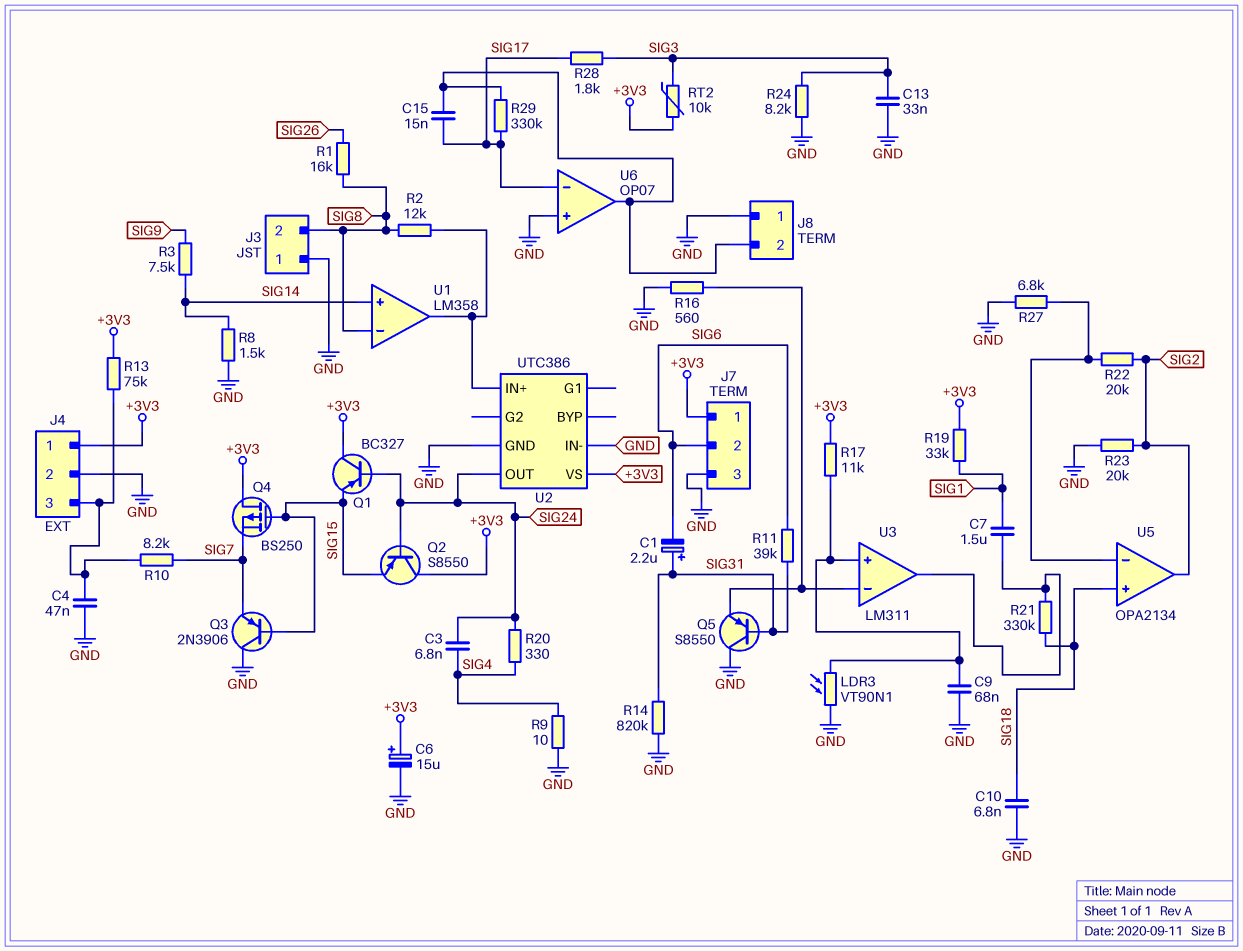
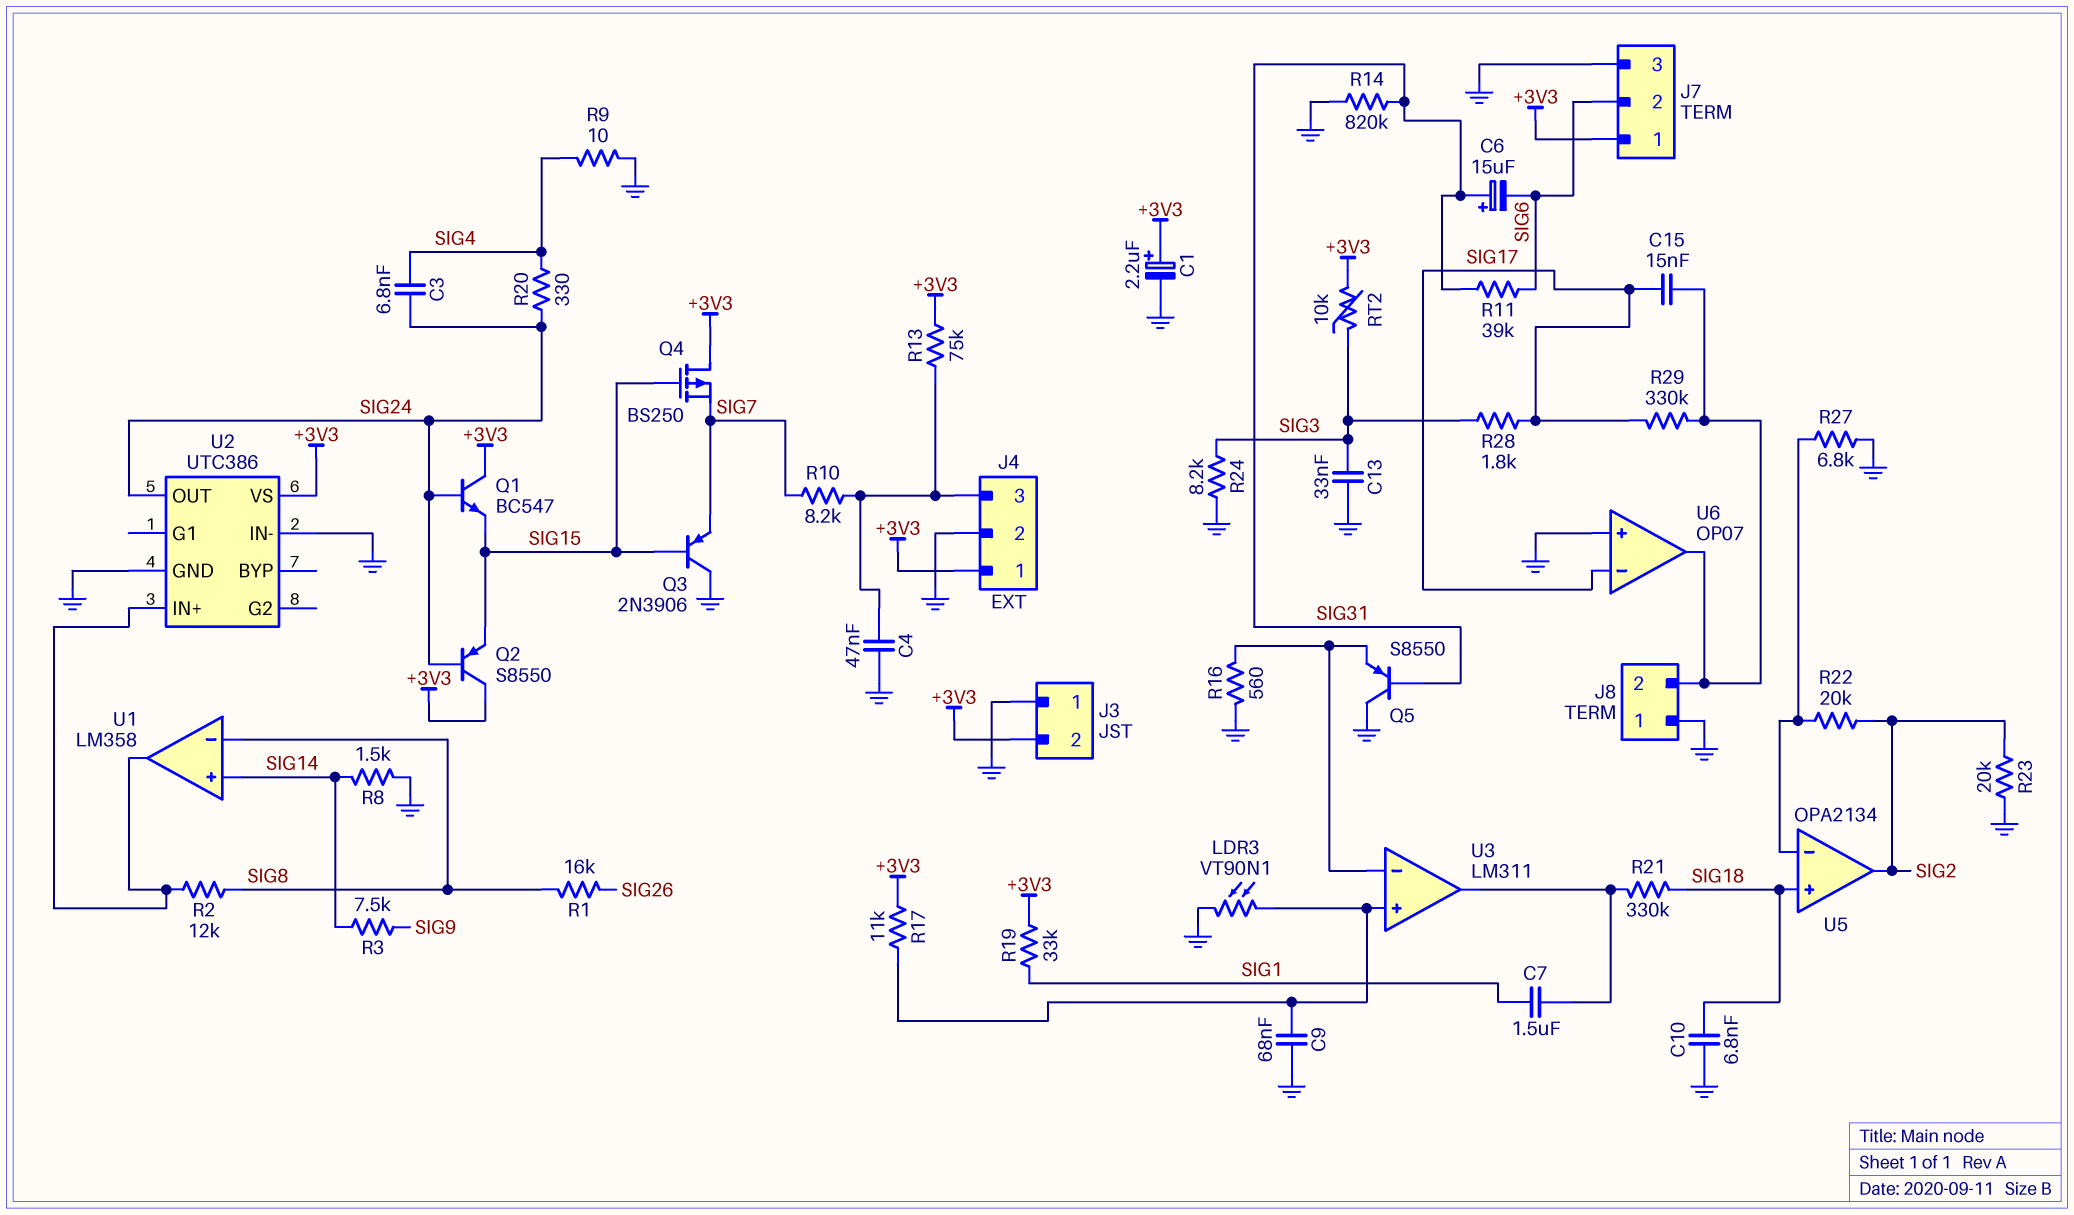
C1: 2.2uF (plus SIG31, minus SIG6) -> 2.2uF (plus +3V3, minus GND)
C6: 15uF (plus +3V3, minus GND) -> 15uF (plus SIG31, minus SIG6)
J3 pin 2: SIG8 -> +3V3
Q1: PNP BC327 (B SIG24, C +3V3, E SIG15) -> NPN BC547 (B SIG24, C +3V3, E SIG15)

